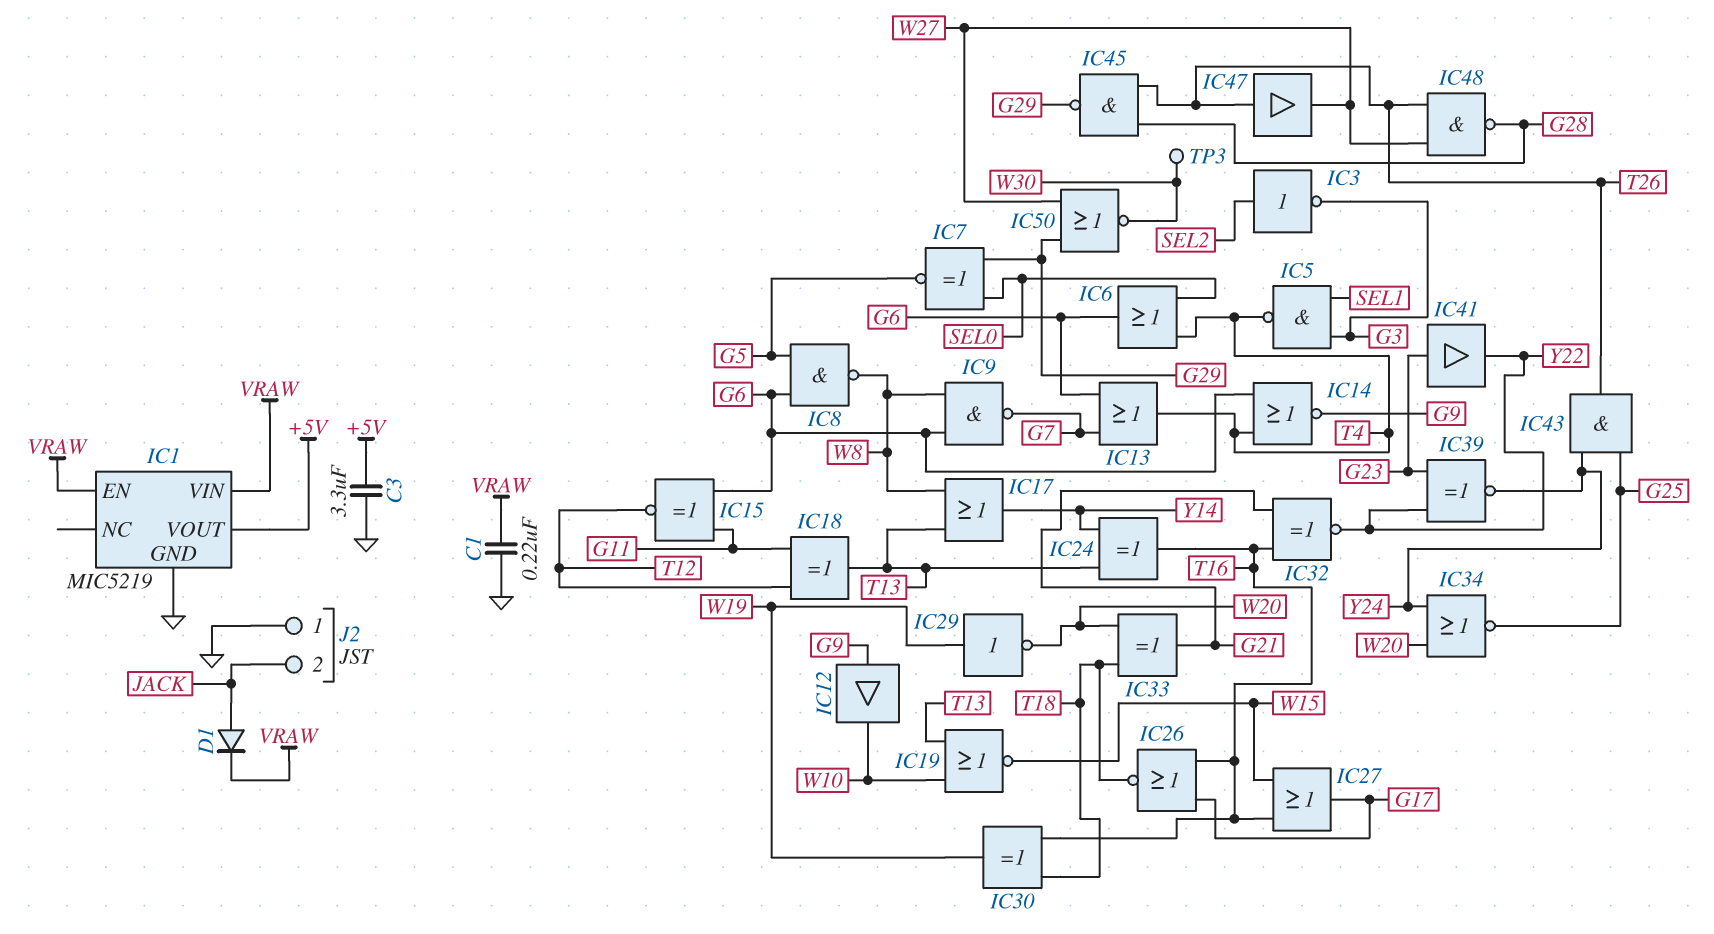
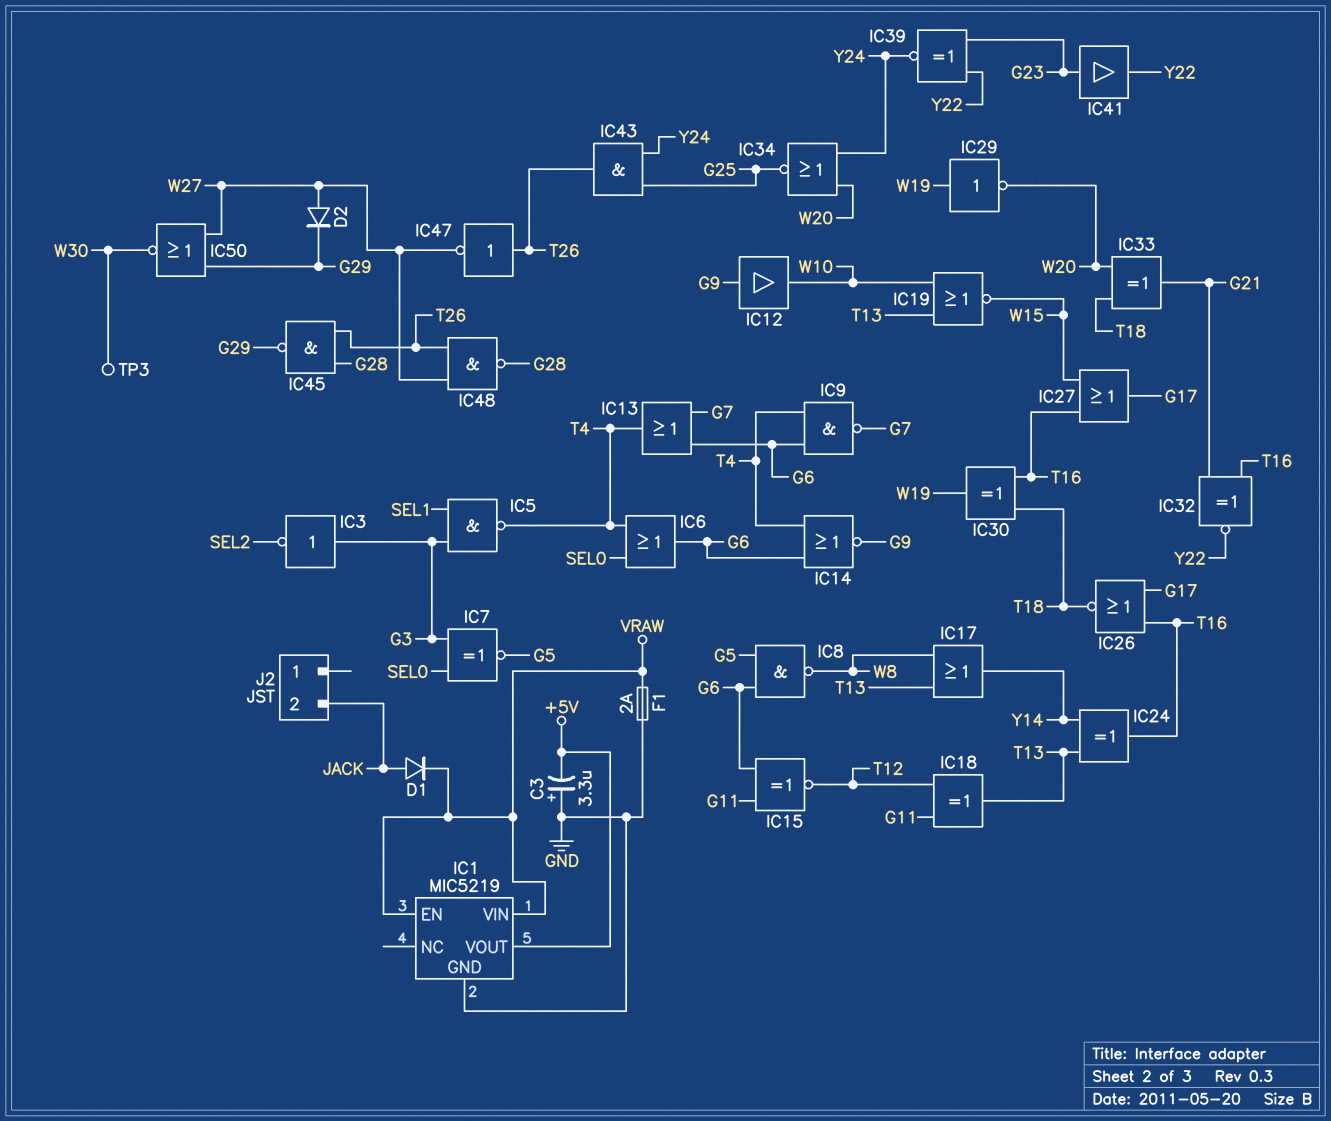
C1: 220nF (GND, VRAW) -> none
C3: 3.3uF (+5V, GND) -> 3.3uF (plus GND, minus +5V)
D2: none -> diode (A W27, K G29)
F1: none -> 2A (GND, VRAW)
IC3: NOT (in SEL2, out G3) -> NOT (in G3, out SEL2)
IC7: XNOR (in G29, in SEL0, out G5) -> XNOR (in G3, in SEL0, out G5)
IC9: NAND (in G6, in W8, out G7) -> NAND (in G6, in T4, out G7)
IC47: buffer (in T26, out W27) -> NOT (in T26, out W27)
J2 pin 1: GND -> none

